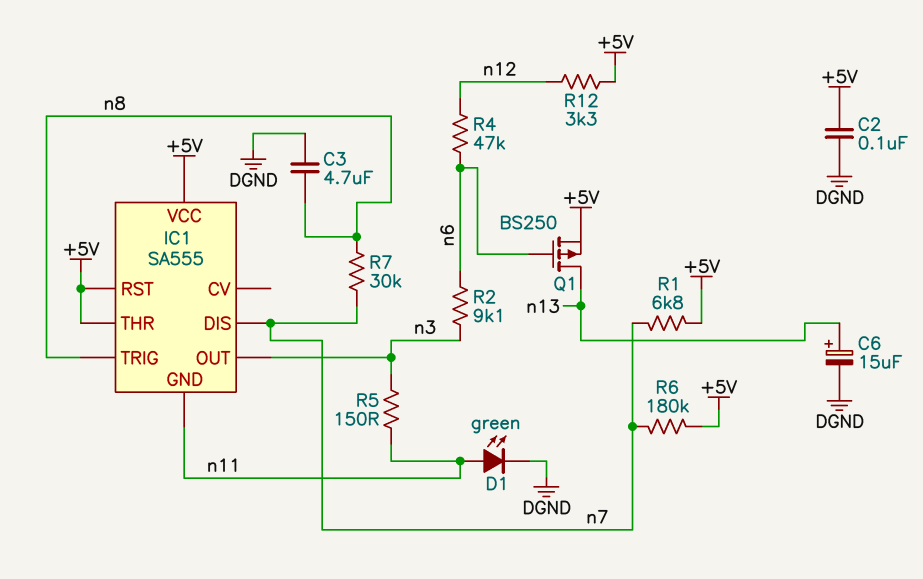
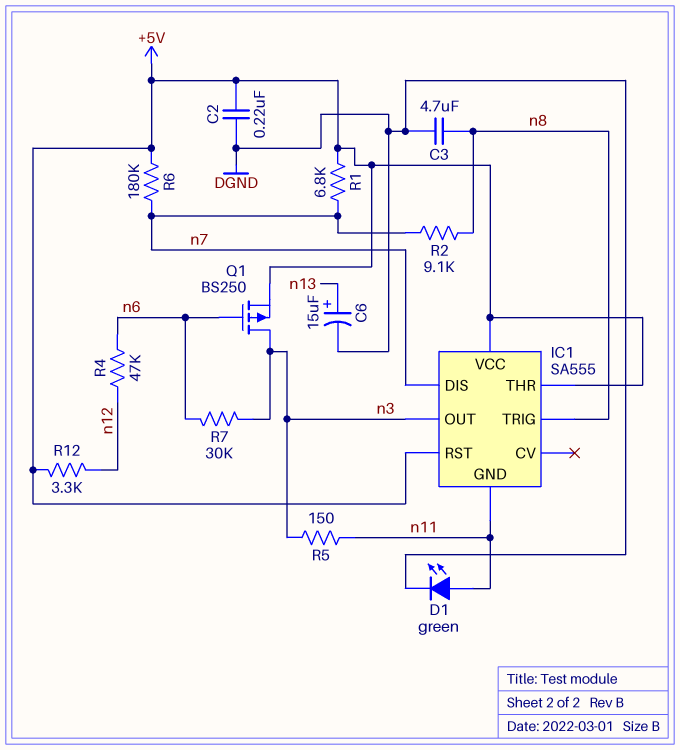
C2: 100nF (+5V, DGND) -> 220nF (+5V, DGND)
Q1: PMOS BS250 (G n6, D n13, S +5V) -> PMOS BS250 (G n6, D n3, S +5V)
R2: 9.1k (n3, n6) -> 9.1k (n7, n8)
R7: 30k (n7, n8) -> 30k (n3, n6)

